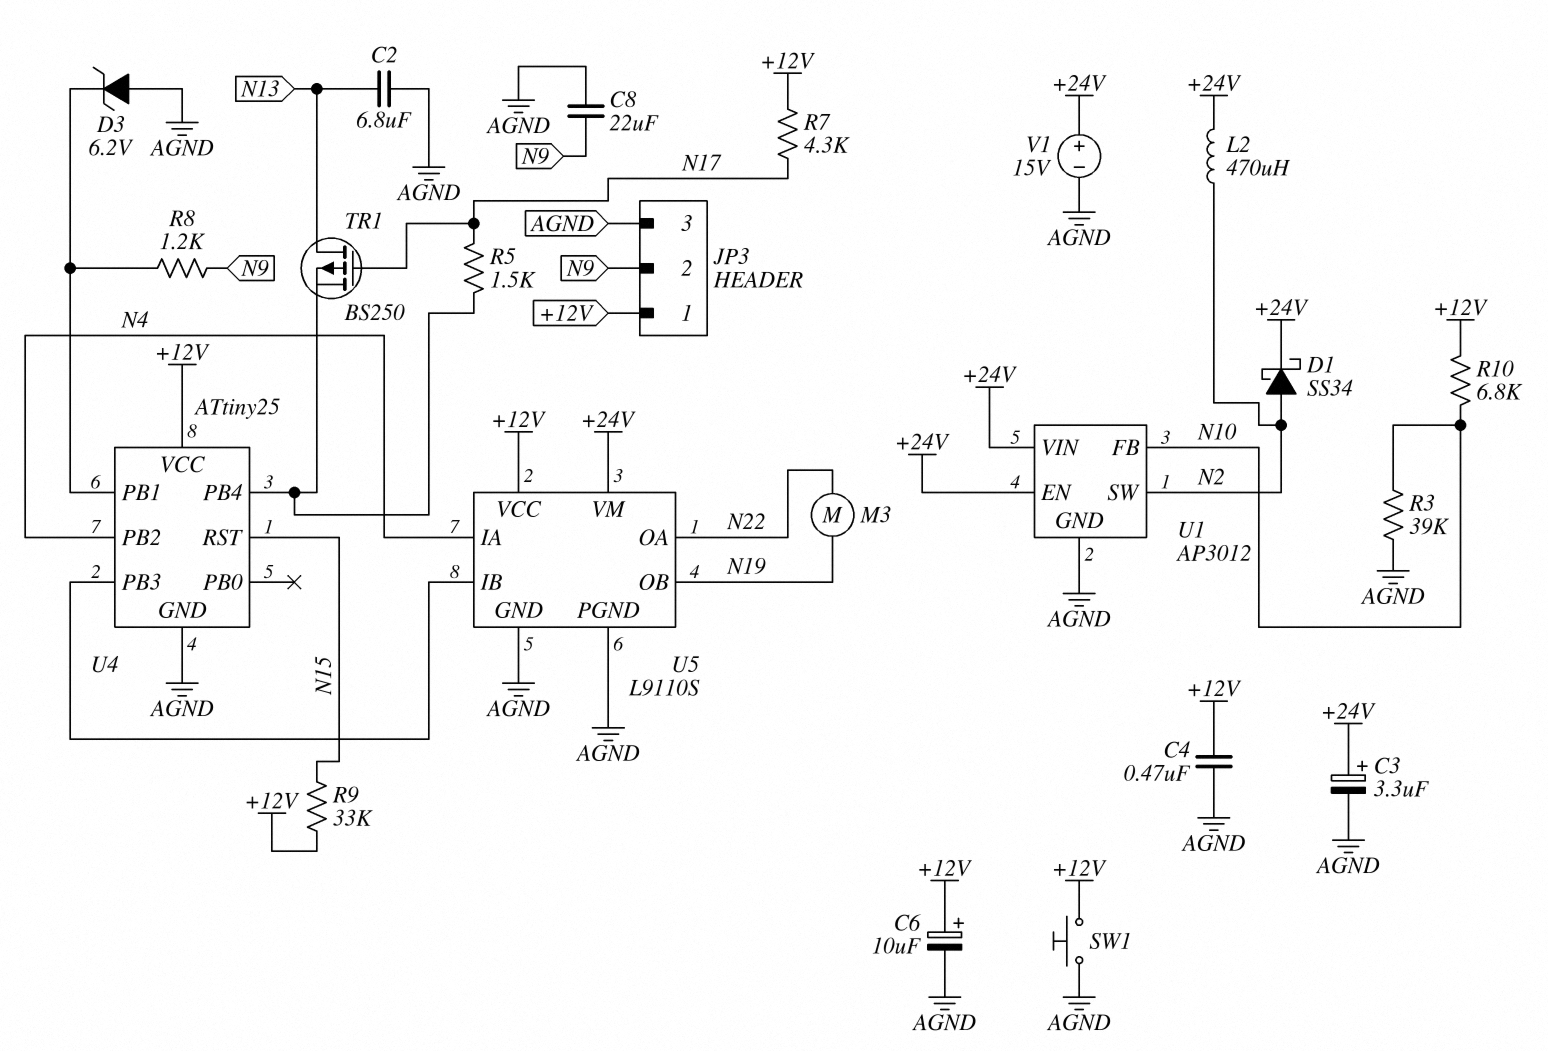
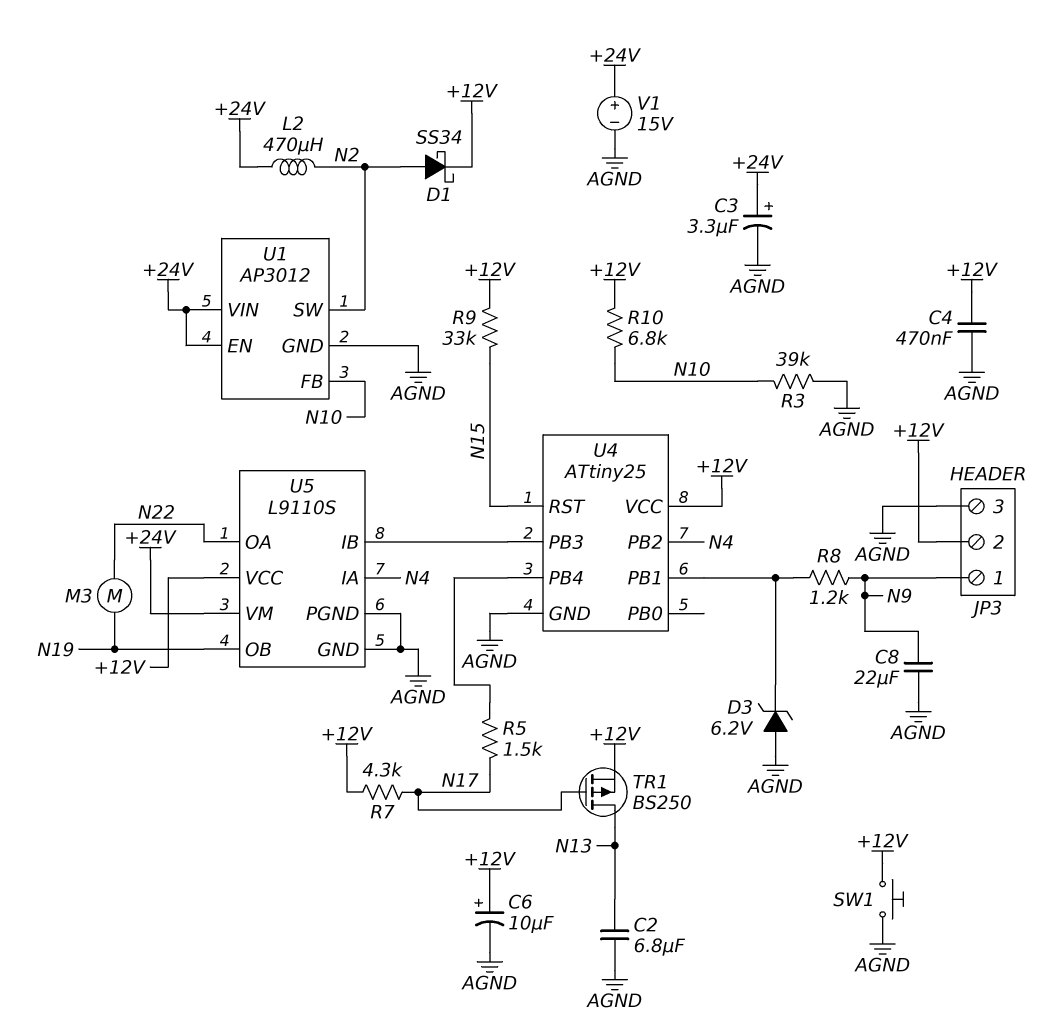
D1: schottky SS34 (A N2, K +24V) -> schottky SS34 (A N2, K +12V)
JP3 pin 1: +12V -> N9
JP3 pin 2: N9 -> +12V
TR1: PMOS BS250 (G N17, D N13, S U4/PB4) -> PMOS BS250 (G N17, D N13, S +12V)

